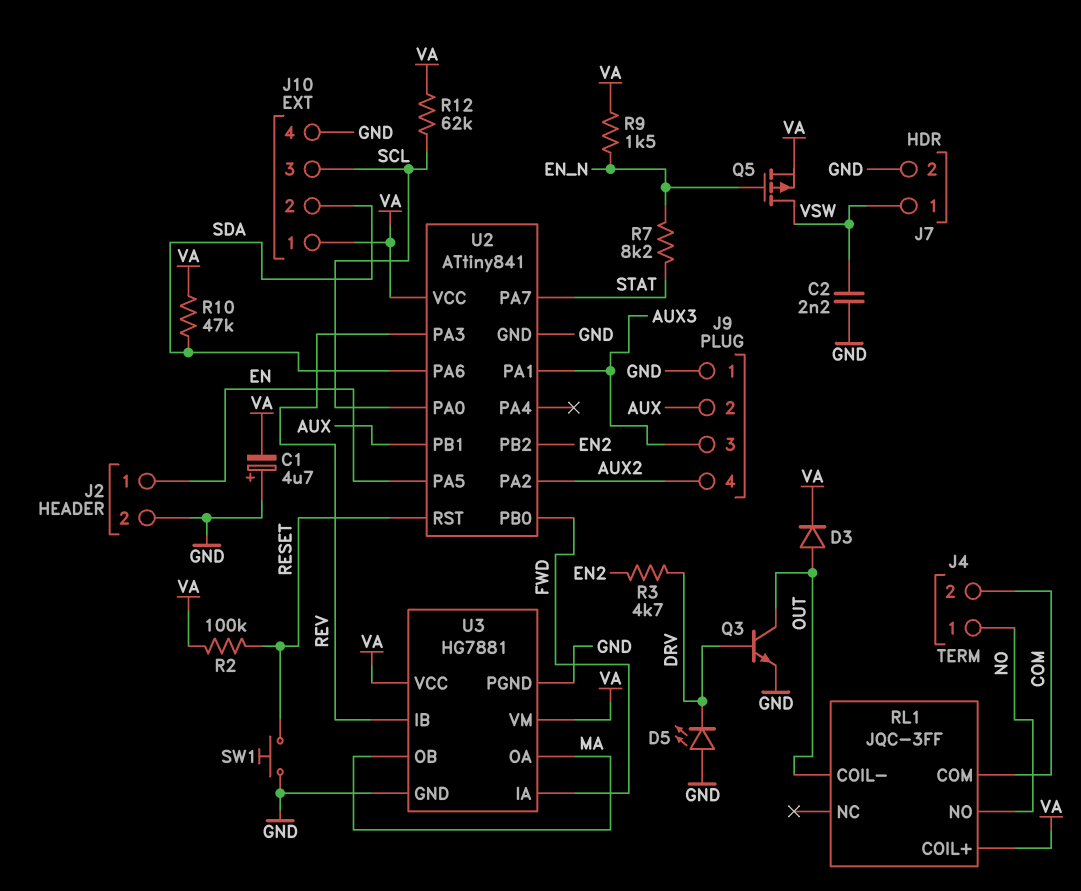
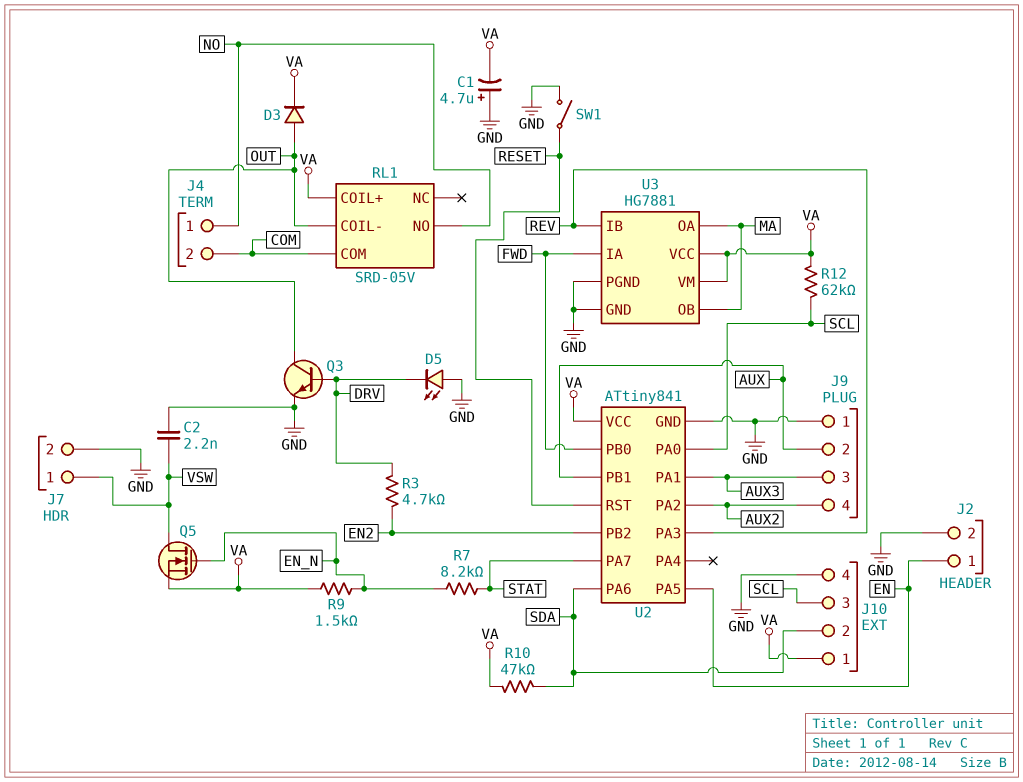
Q5: PMOS (G EN_N, D VSW, S VA) -> NMOS (G EN_N, D VSW, S VA)
R2: 100k (RESET, VA) -> none
RL1: JQC-3FF -> SRD-05V
SW1: button (GND, RESET) -> switch (GND, RESET)

